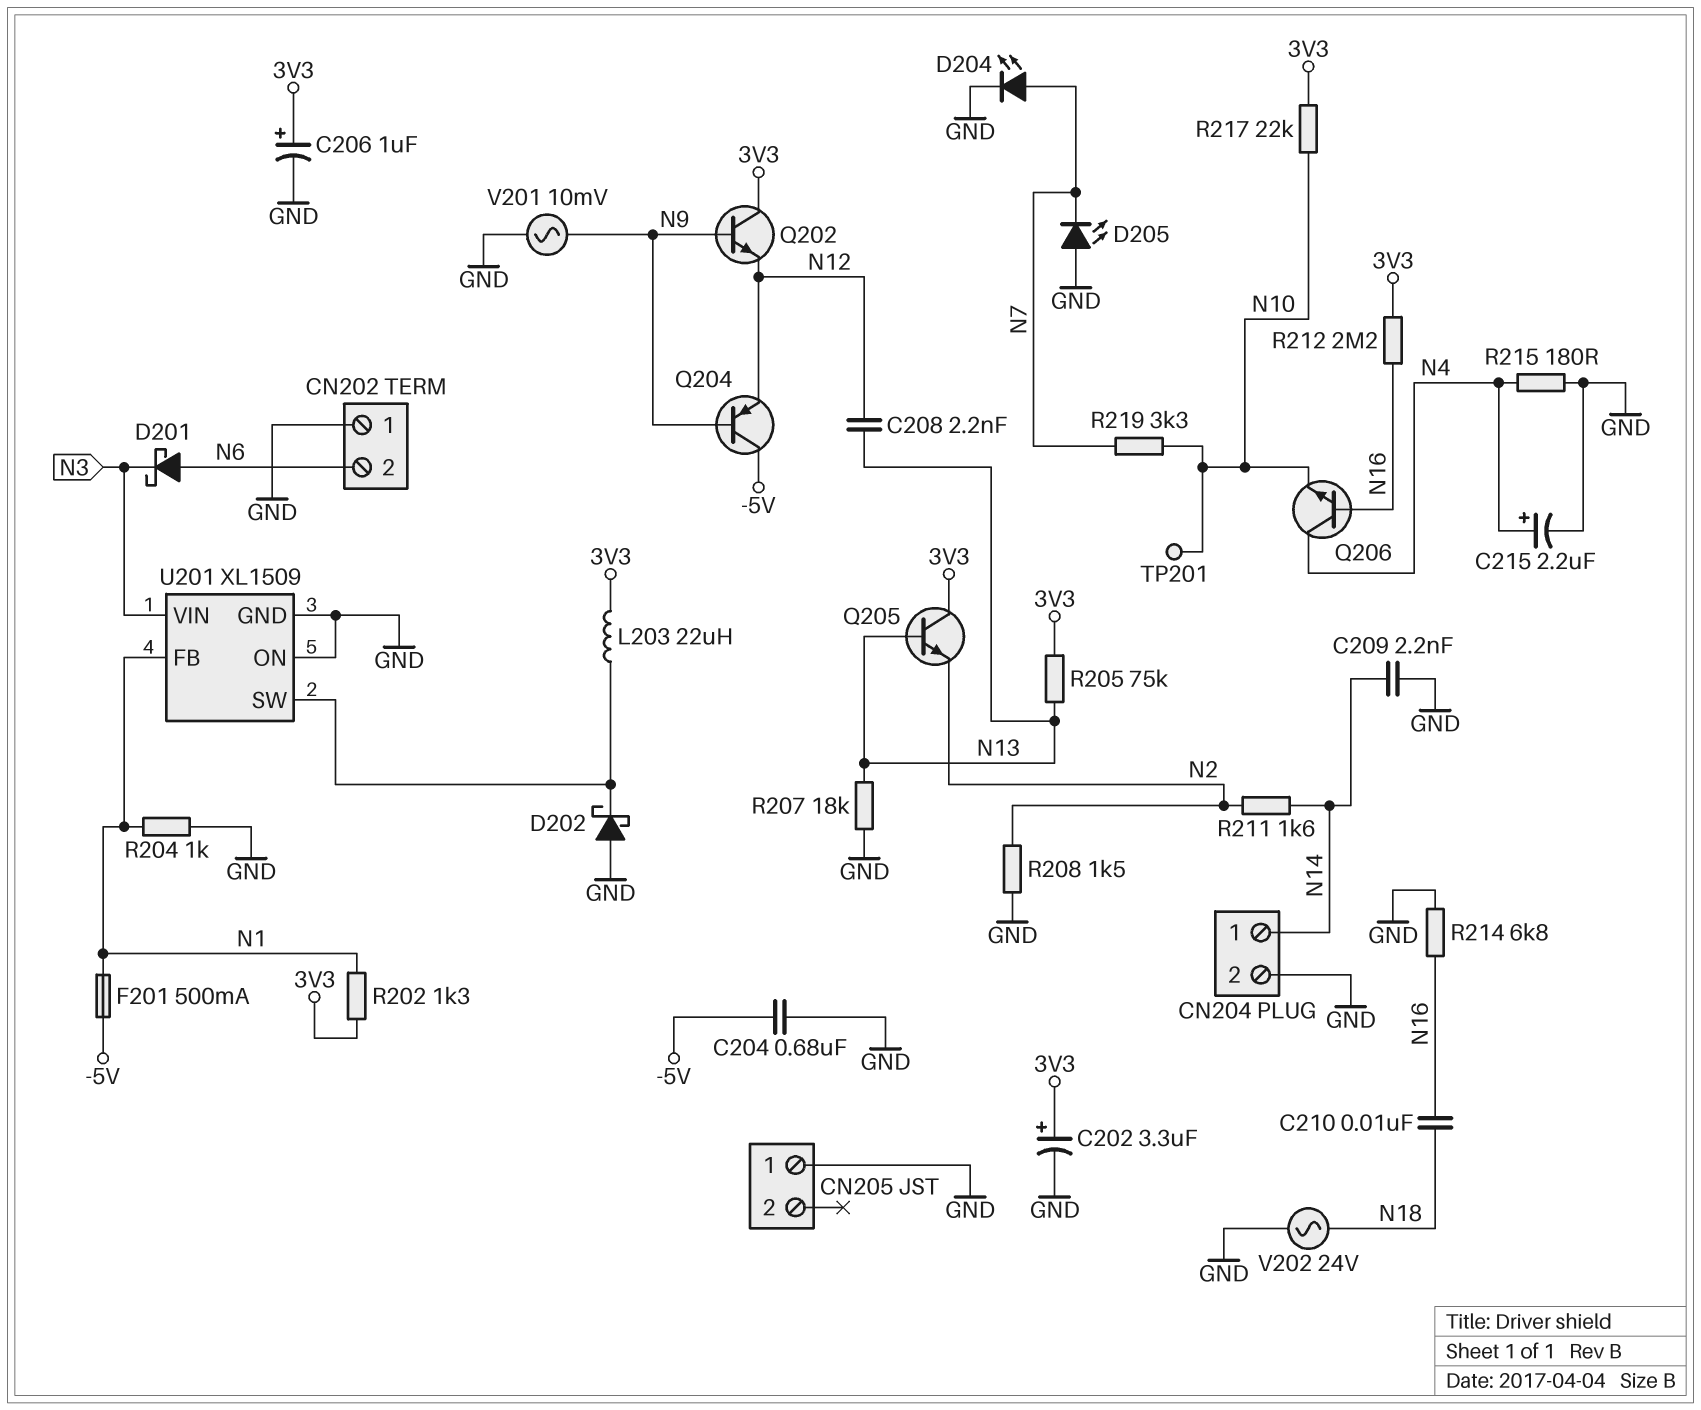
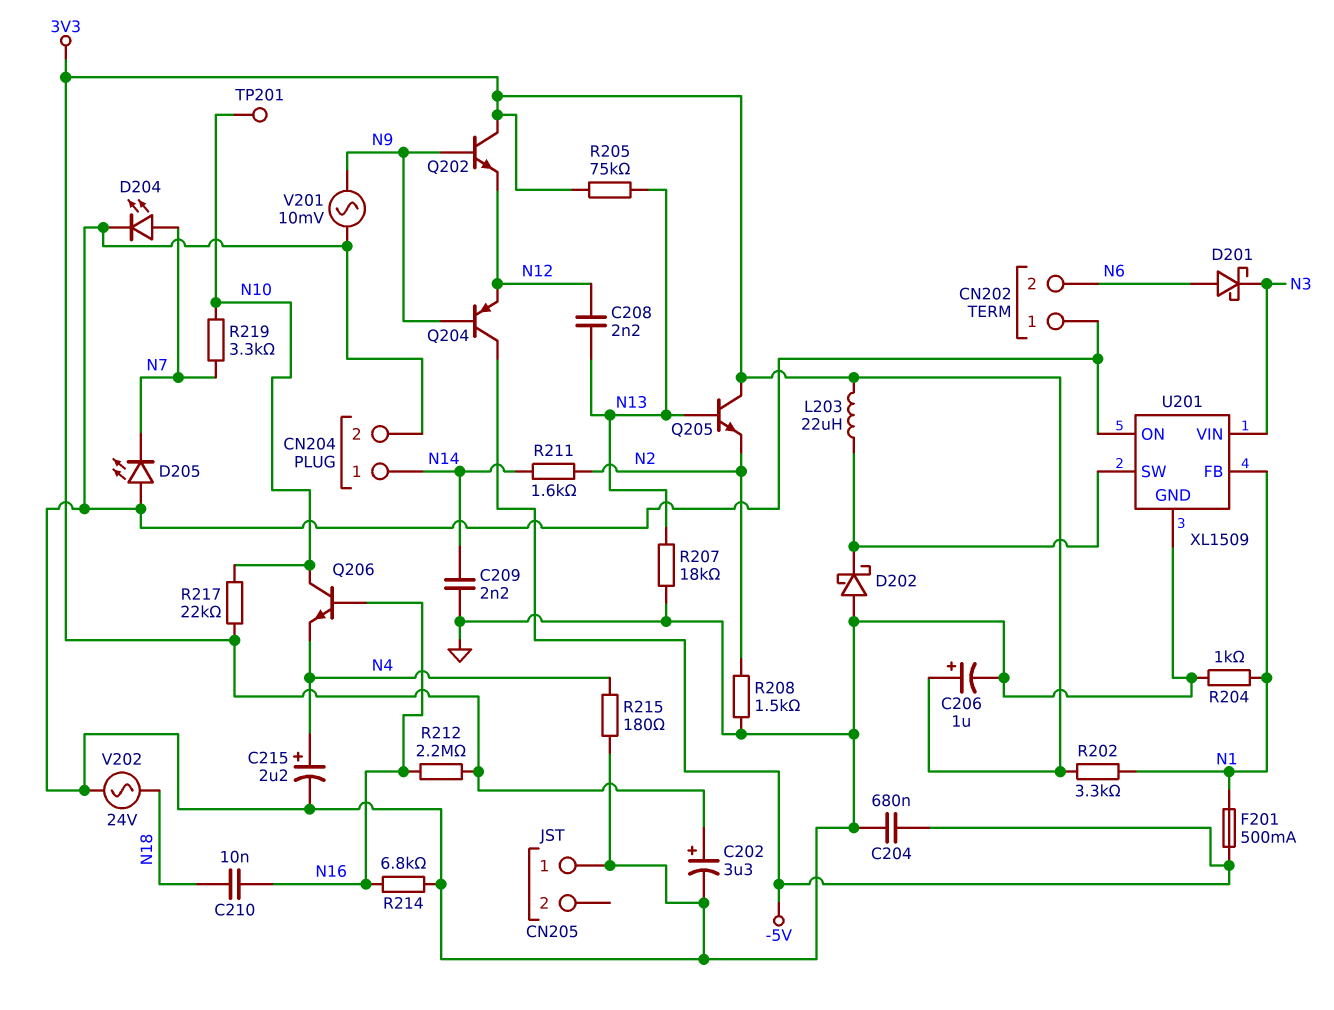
Q206: NPN (B N16, C N4, E N10) -> NPN (B N16, C N10, E N4)
R202: 1.3k (3V3, N1) -> 3.3k (3V3, N1)

